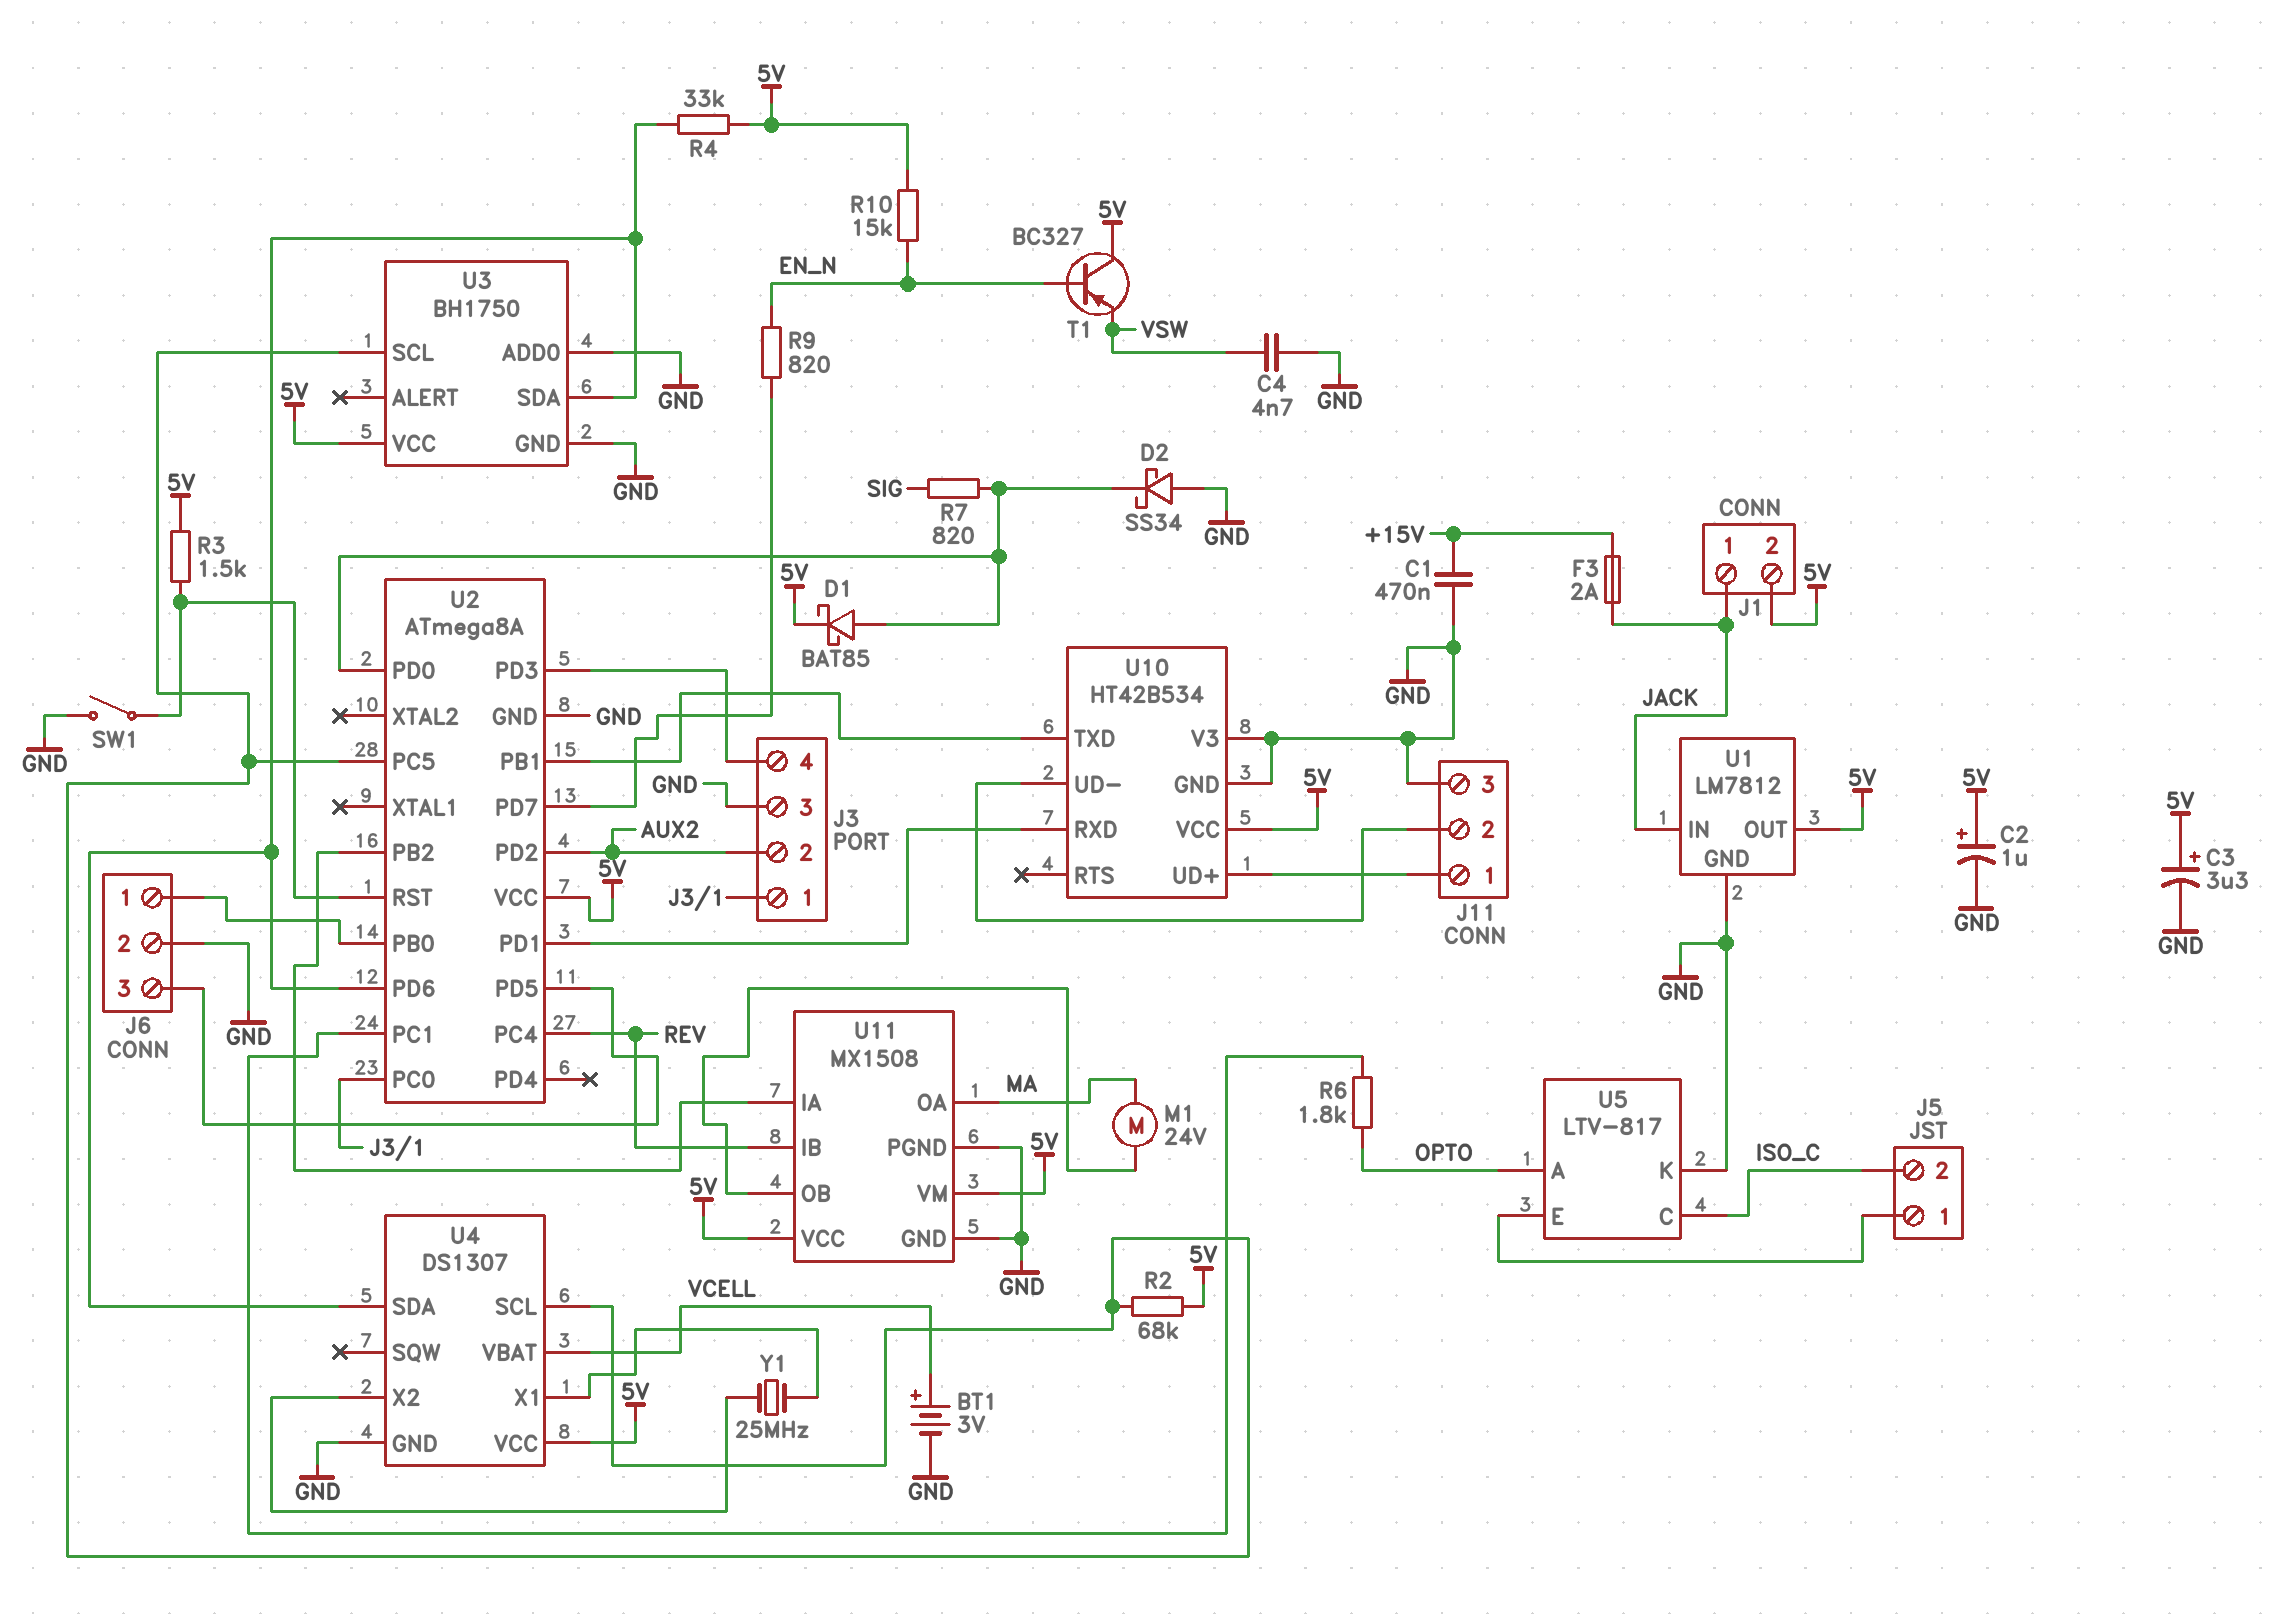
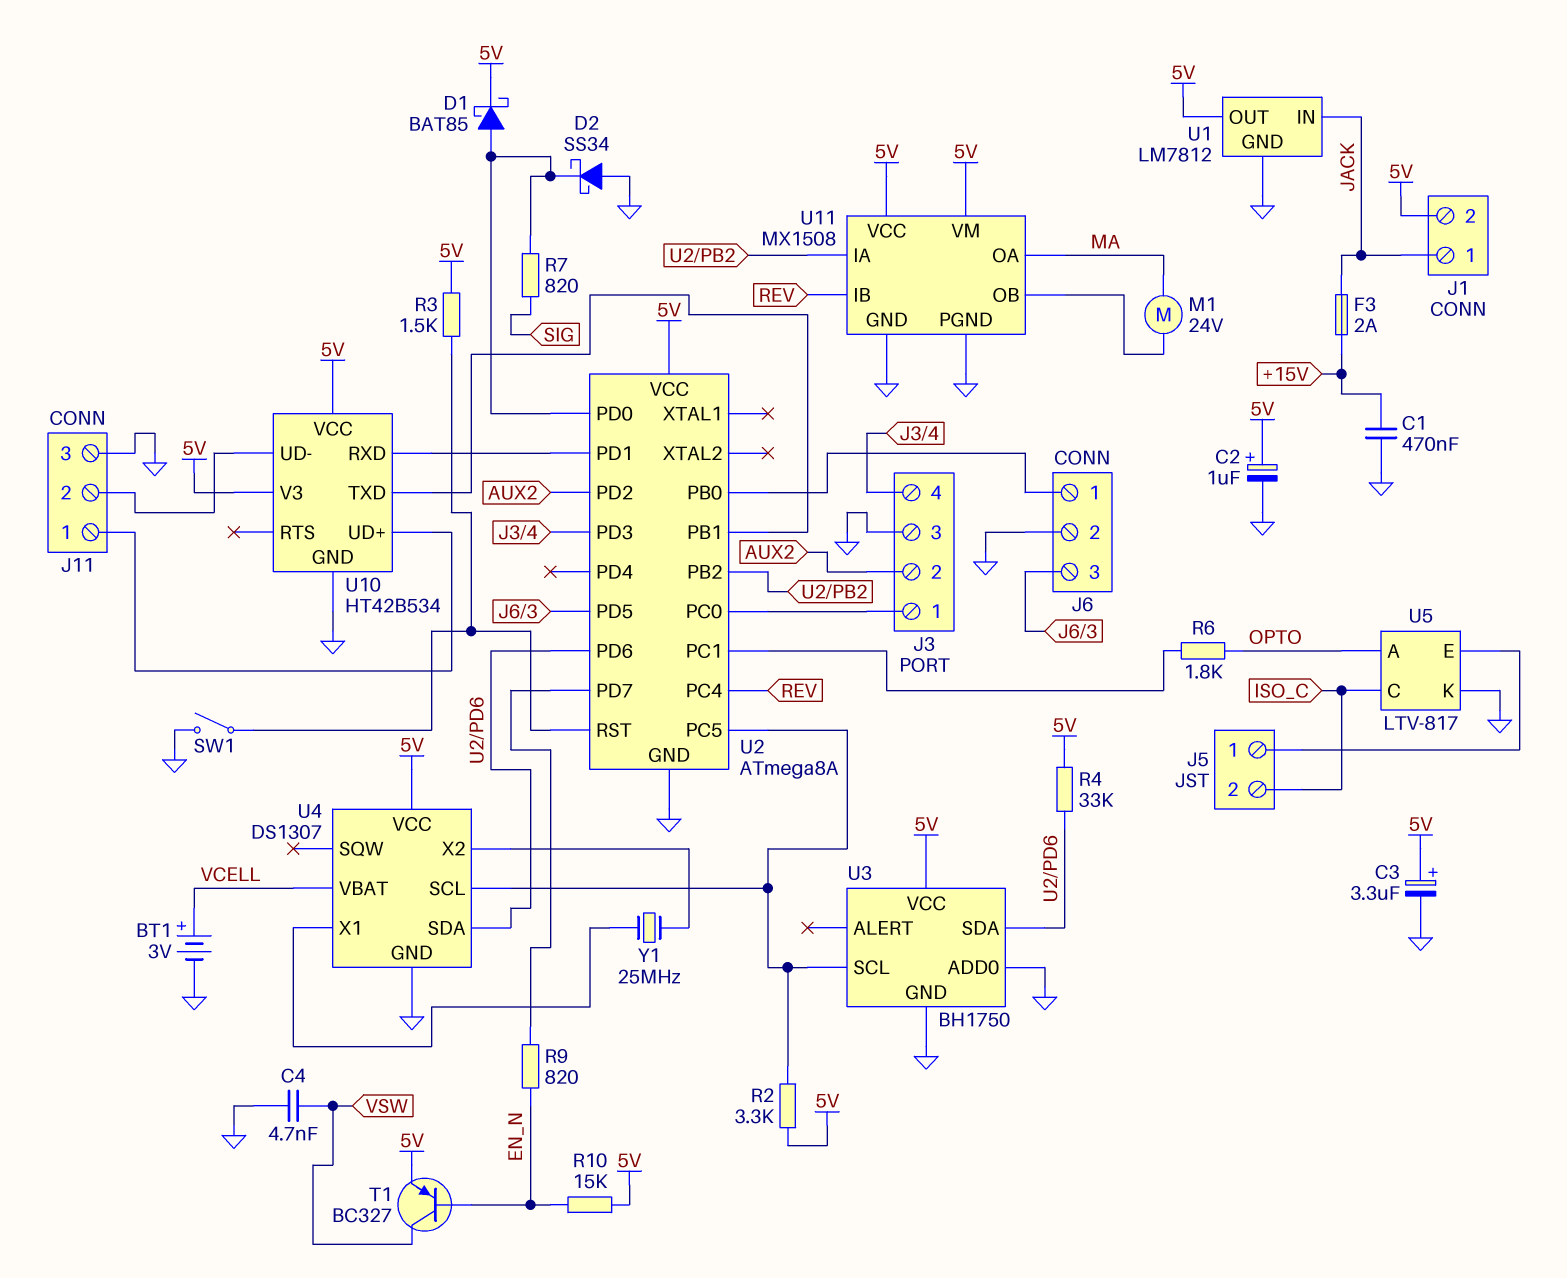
R2: 68k (5V, U2/PC5) -> 3.3k (5V, U2/PC5)
T1: PNP BC327 (B EN_N, C 5V, E VSW) -> PNP BC327 (B EN_N, C VSW, E 5V)
U10 pin V3: GND -> 5V

